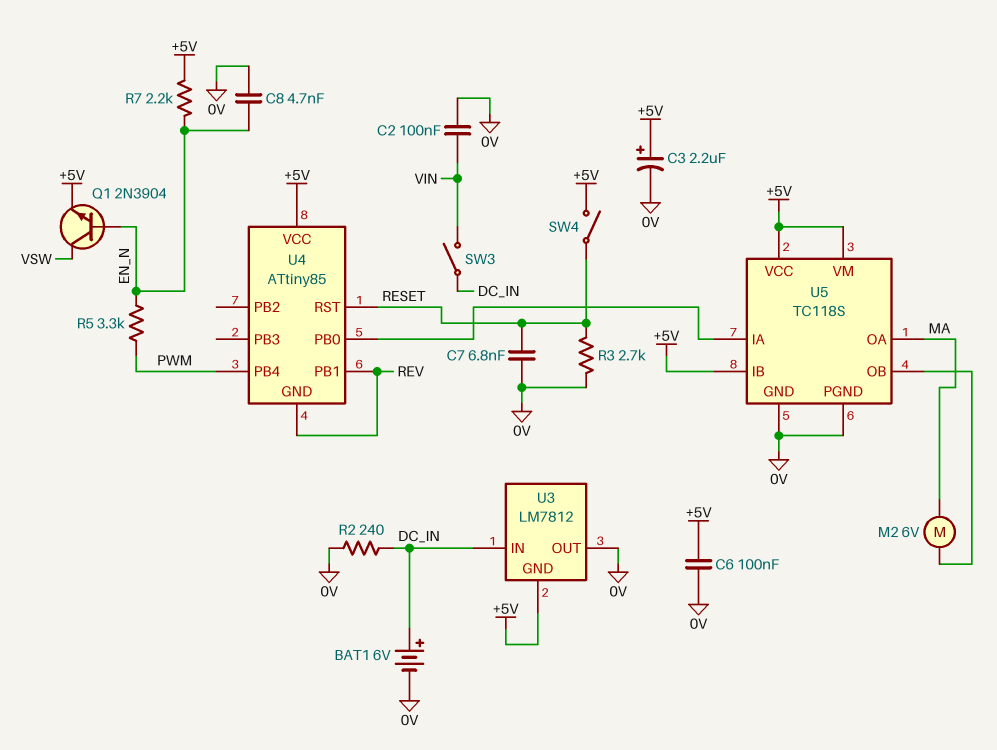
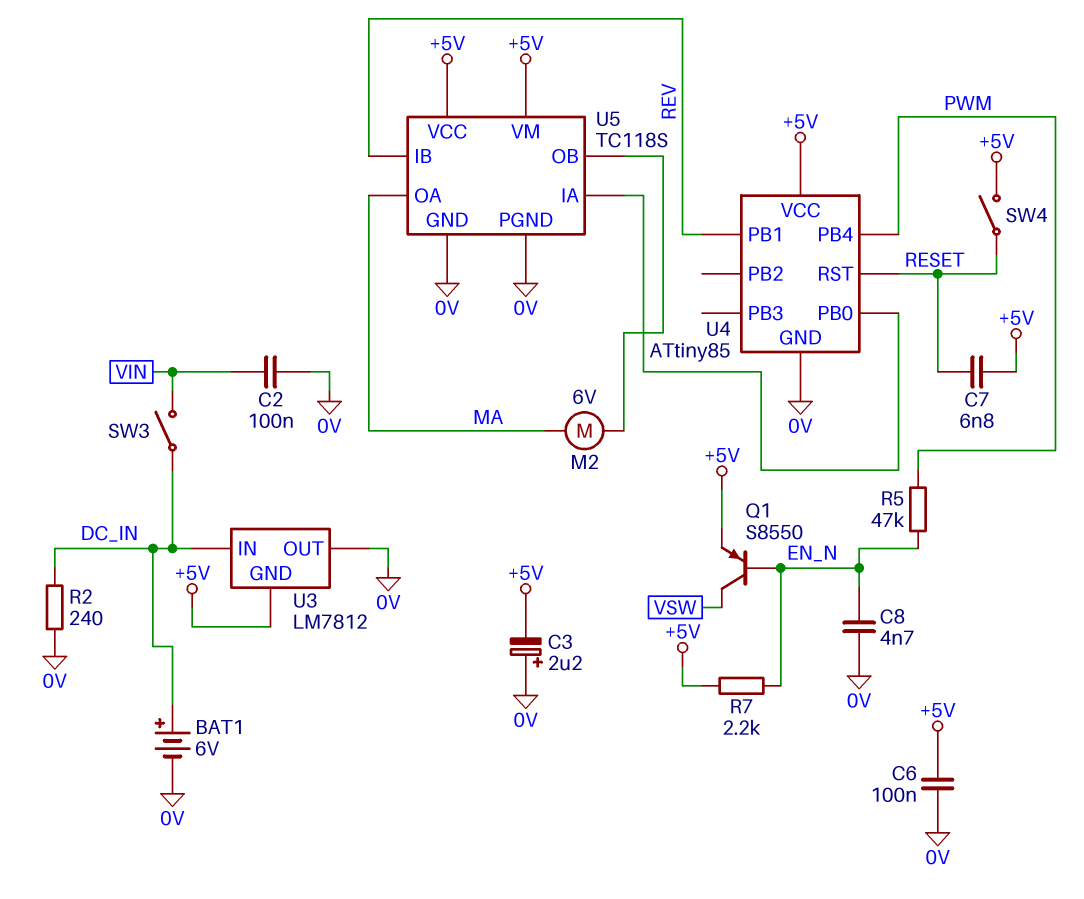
C3: 2.2uF (plus +5V, minus 0V) -> 2.2uF (plus 0V, minus +5V)
C7: 6.8nF (0V, RESET) -> 6.8nF (+5V, RESET)
Q1: NPN 2N3904 (B EN_N, C VSW, E +5V) -> PNP S8550 (B EN_N, C VSW, E +5V)
R3: 2.7k (0V, RESET) -> none
R5: 3.3k (EN_N, PWM) -> 47k (EN_N, PWM)
U4 pin GND: REV -> 0V
U5 pin IB: +5V -> REV

